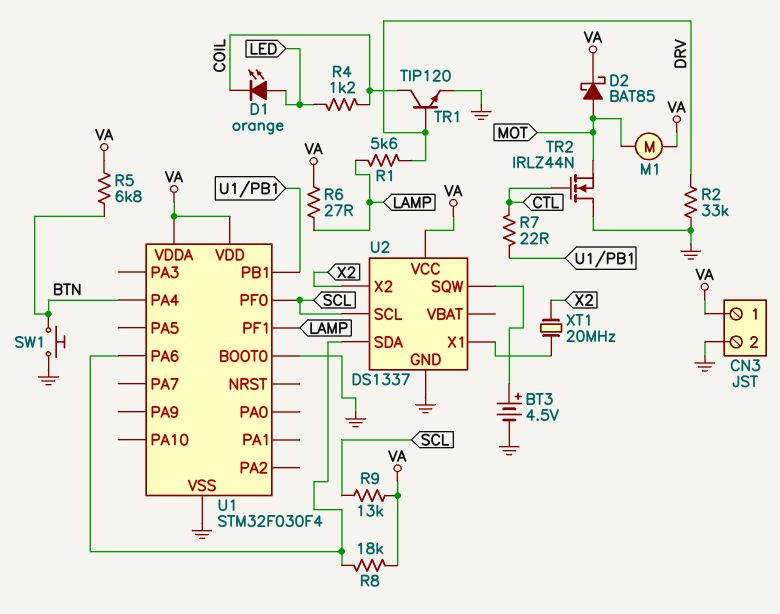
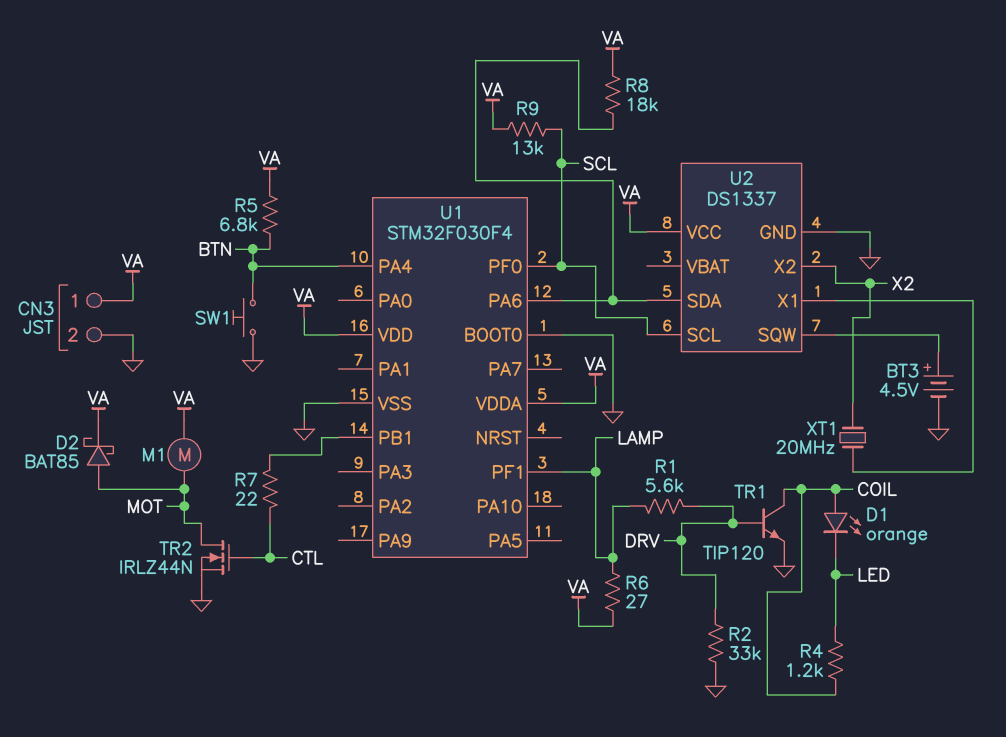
D1: LED orange (A LED, K COIL) -> LED orange (A COIL, K LED)
TR2: NMOS IRLZ44N (G CTL, D GND, S MOT) -> NMOS IRLZ44N (G CTL, D MOT, S GND)

